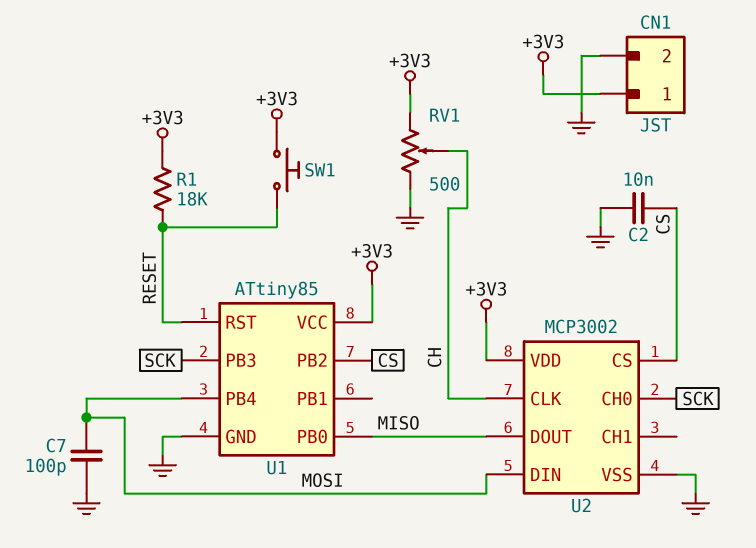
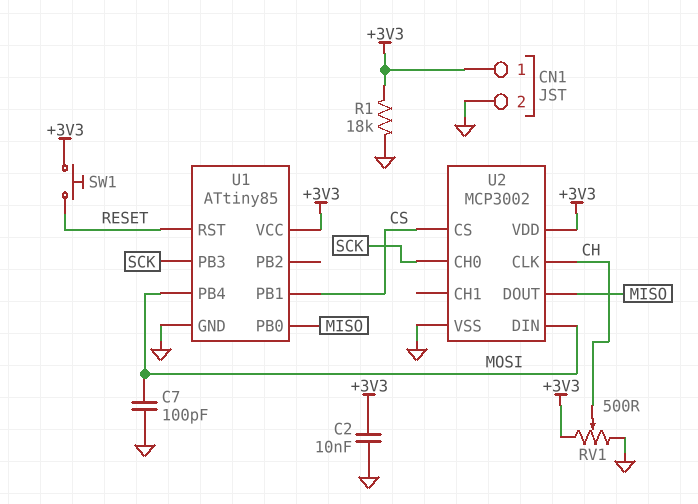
C2: 10nF (CS, GND) -> 10nF (+3V3, GND)
R1: 18k (+3V3, RESET) -> 18k (+3V3, GND)
U1 pin PB1: none -> CS
U1 pin PB2: CS -> none

